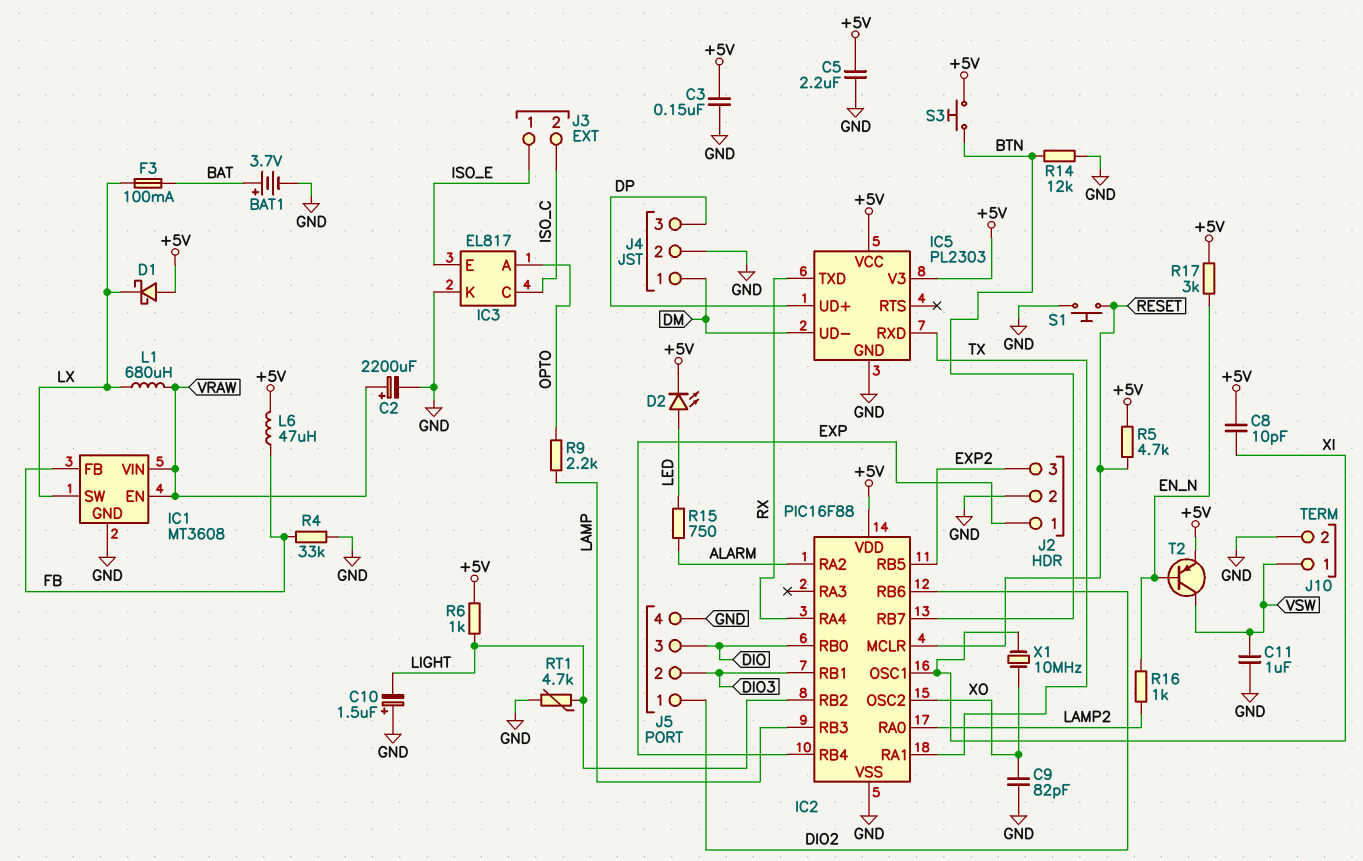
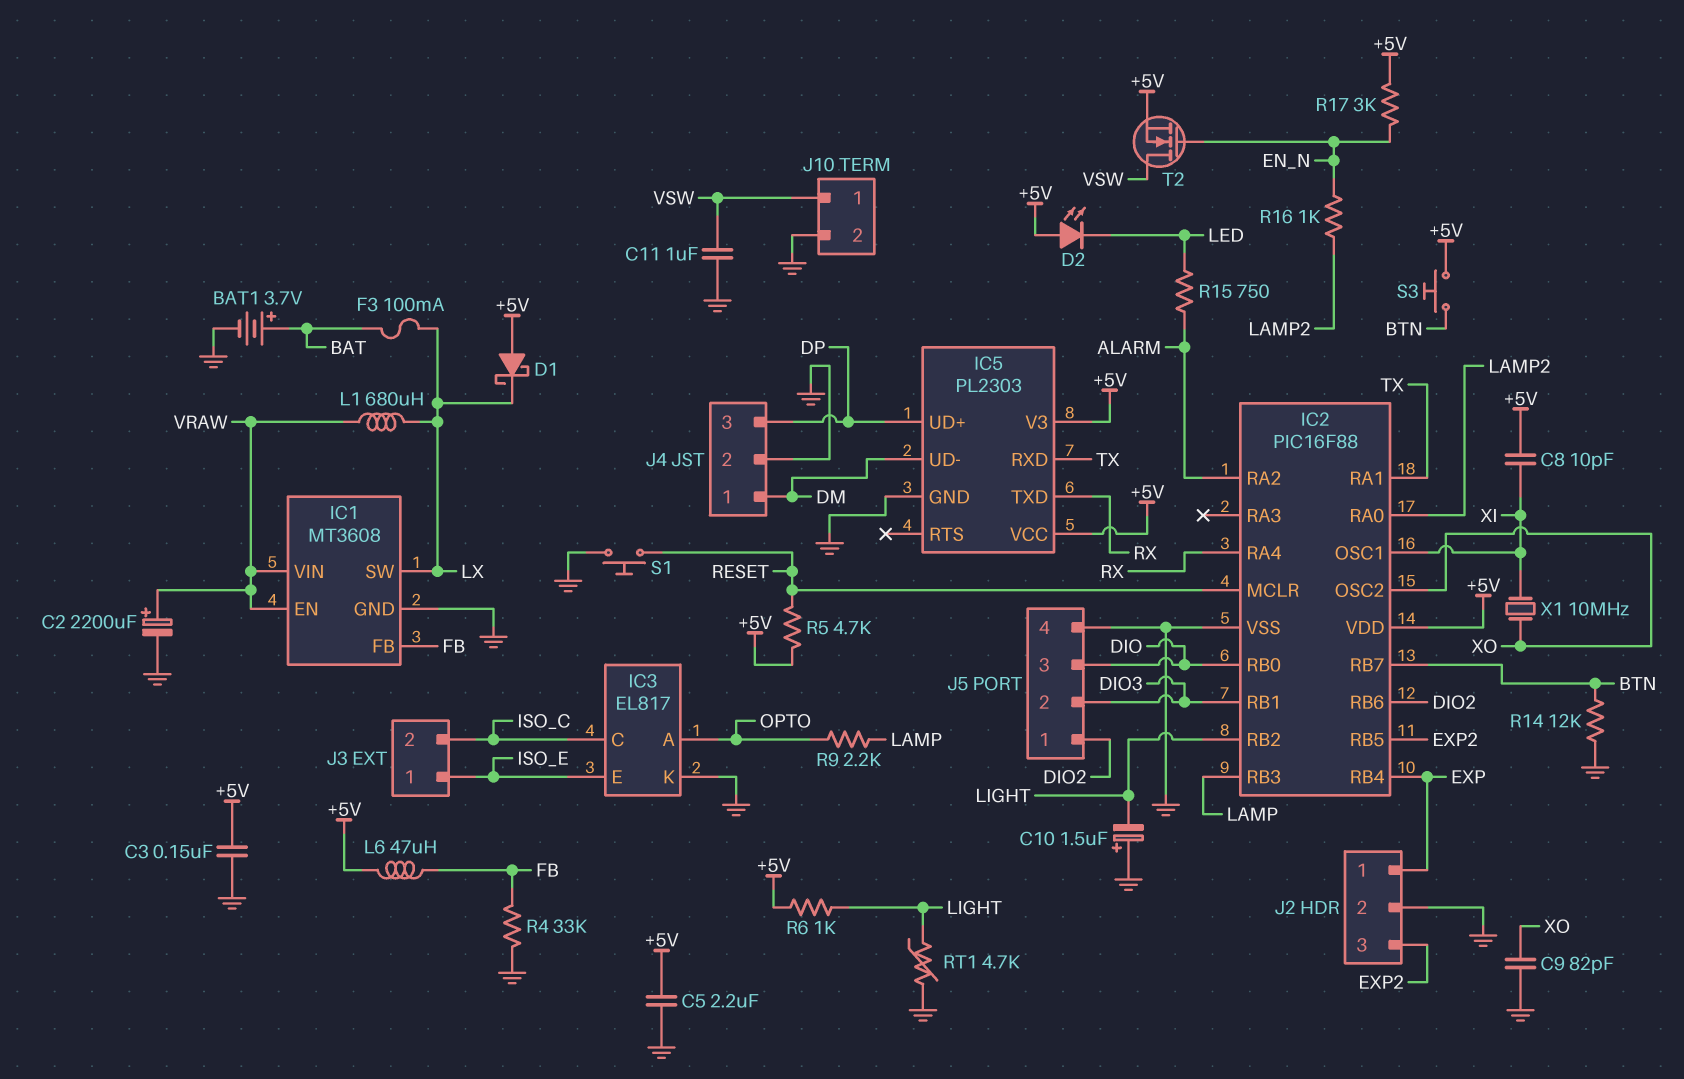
D2: LED (A LED, K +5V) -> LED (A +5V, K LED)
T2: PNP (B EN_N, C VSW, E +5V) -> NMOS (G EN_N, D VSW, S +5V)

